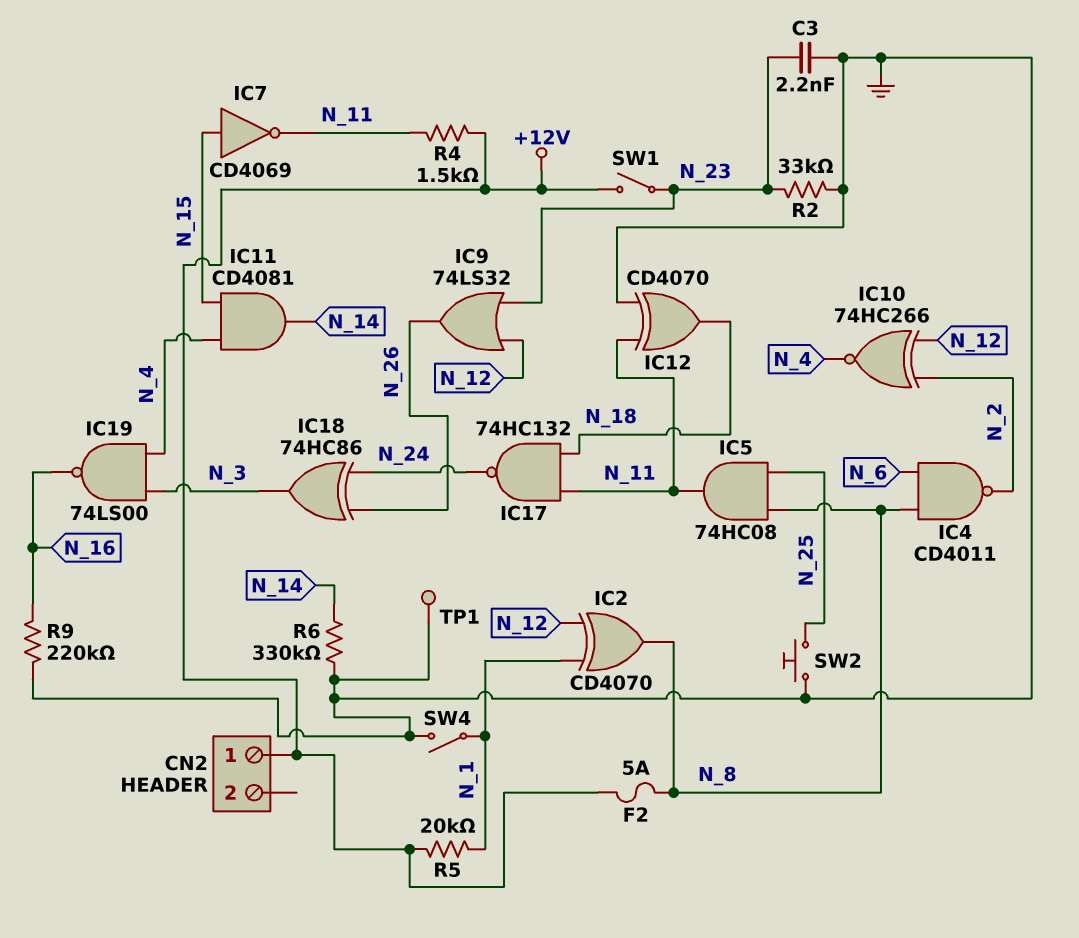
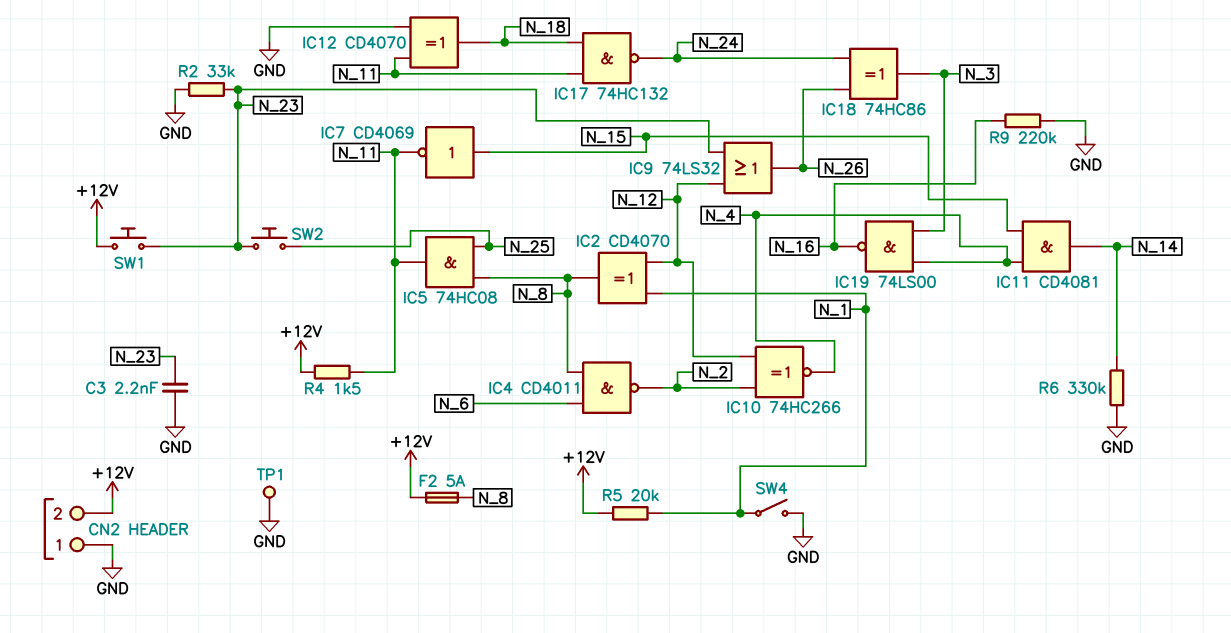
CN2 pin 1: +12V -> GND
CN2 pin 2: none -> +12V
SW1: switch (+12V, N_23) -> button (+12V, N_23)
SW2: button (GND, N_25) -> button (N_23, N_25)

